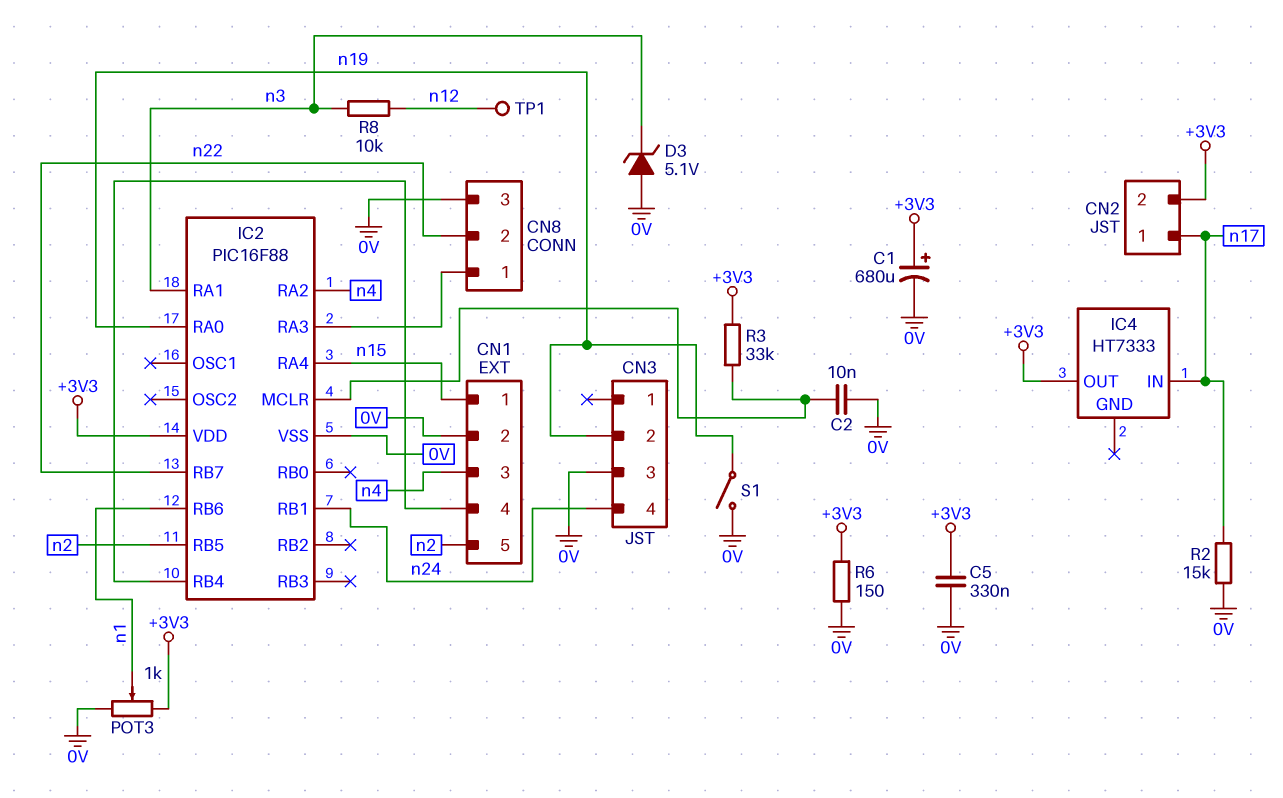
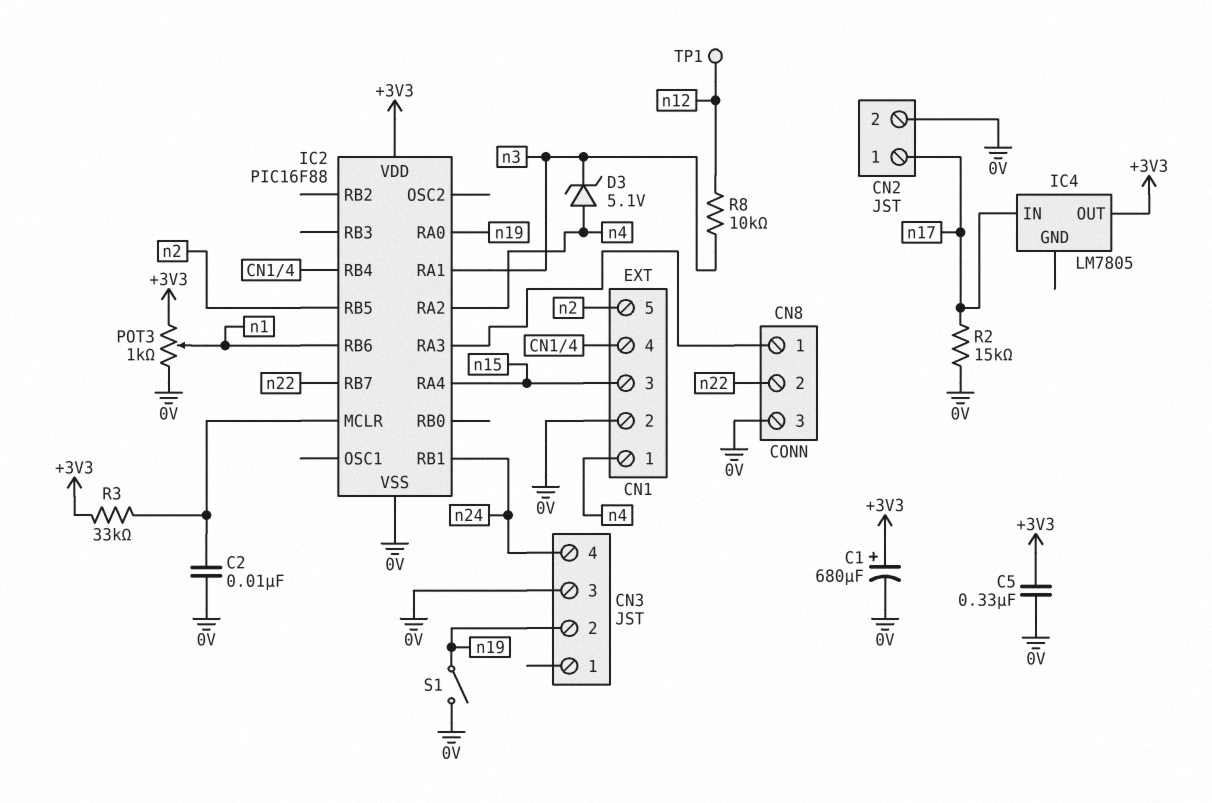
CN1 pin 1: n15 -> n4
CN1 pin 3: n4 -> n15
CN2 pin 2: +3V3 -> 0V
D3: zener 5.1V (A 0V, K n3) -> zener 5.1V (A n4, K n3)
IC4: HT7333 -> LM7805
R6: 150 (+3V3, 0V) -> none

